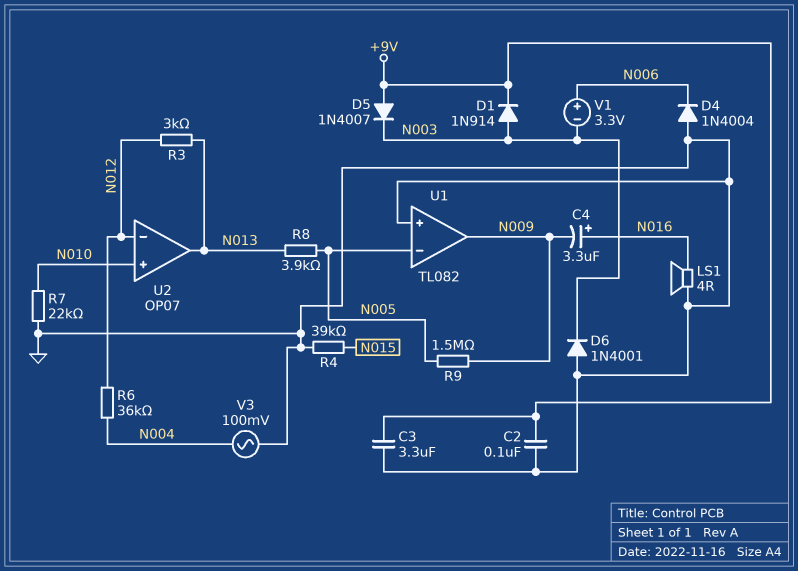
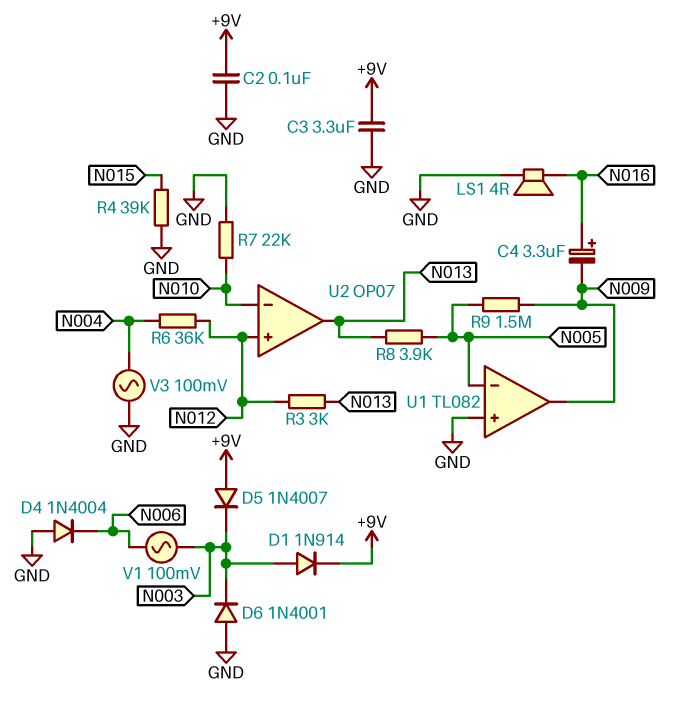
U2 pin in+: N010 -> N012
U2 pin in-: N012 -> N010
V1: 3.3V (plus N006, minus N003) -> AC 100mV (N003, N006)

